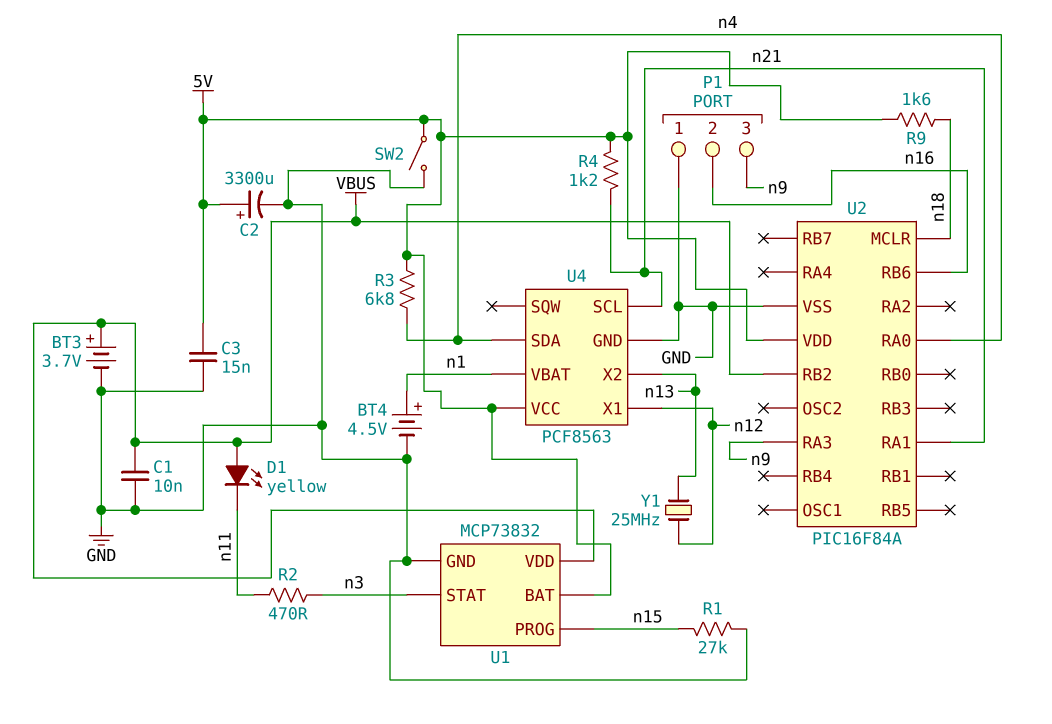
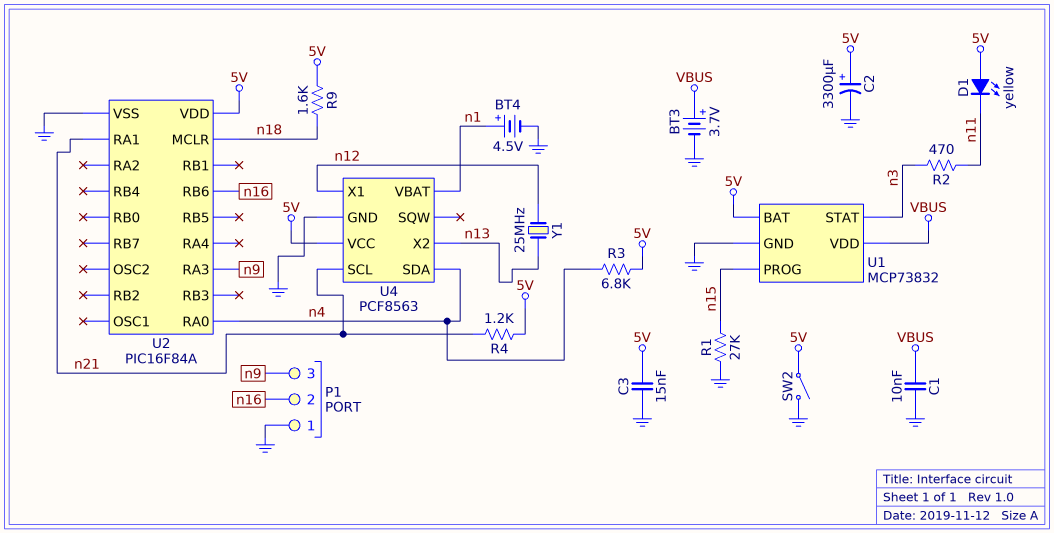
D1: LED yellow (A VBUS, K n11) -> LED yellow (A 5V, K n11)
U2 pin RB2: VBUS -> none

